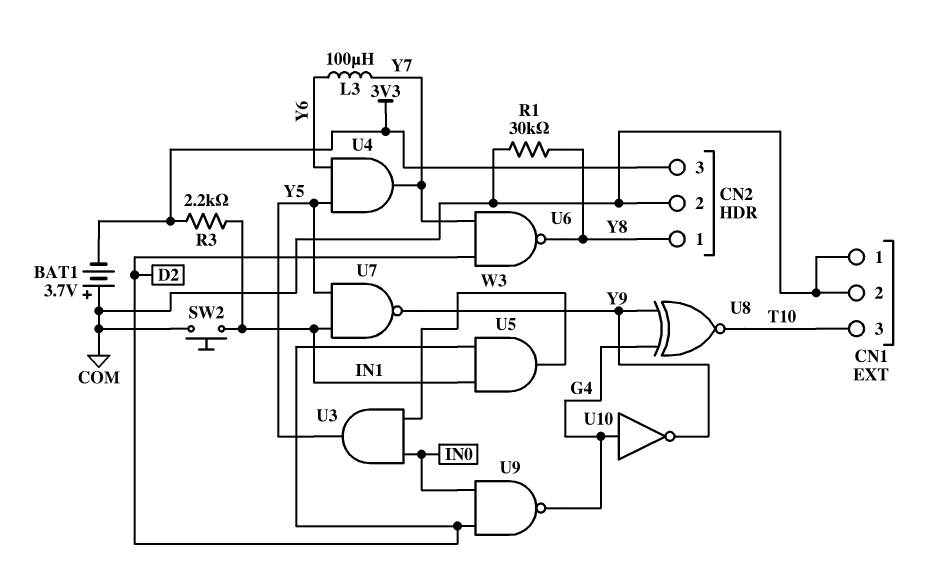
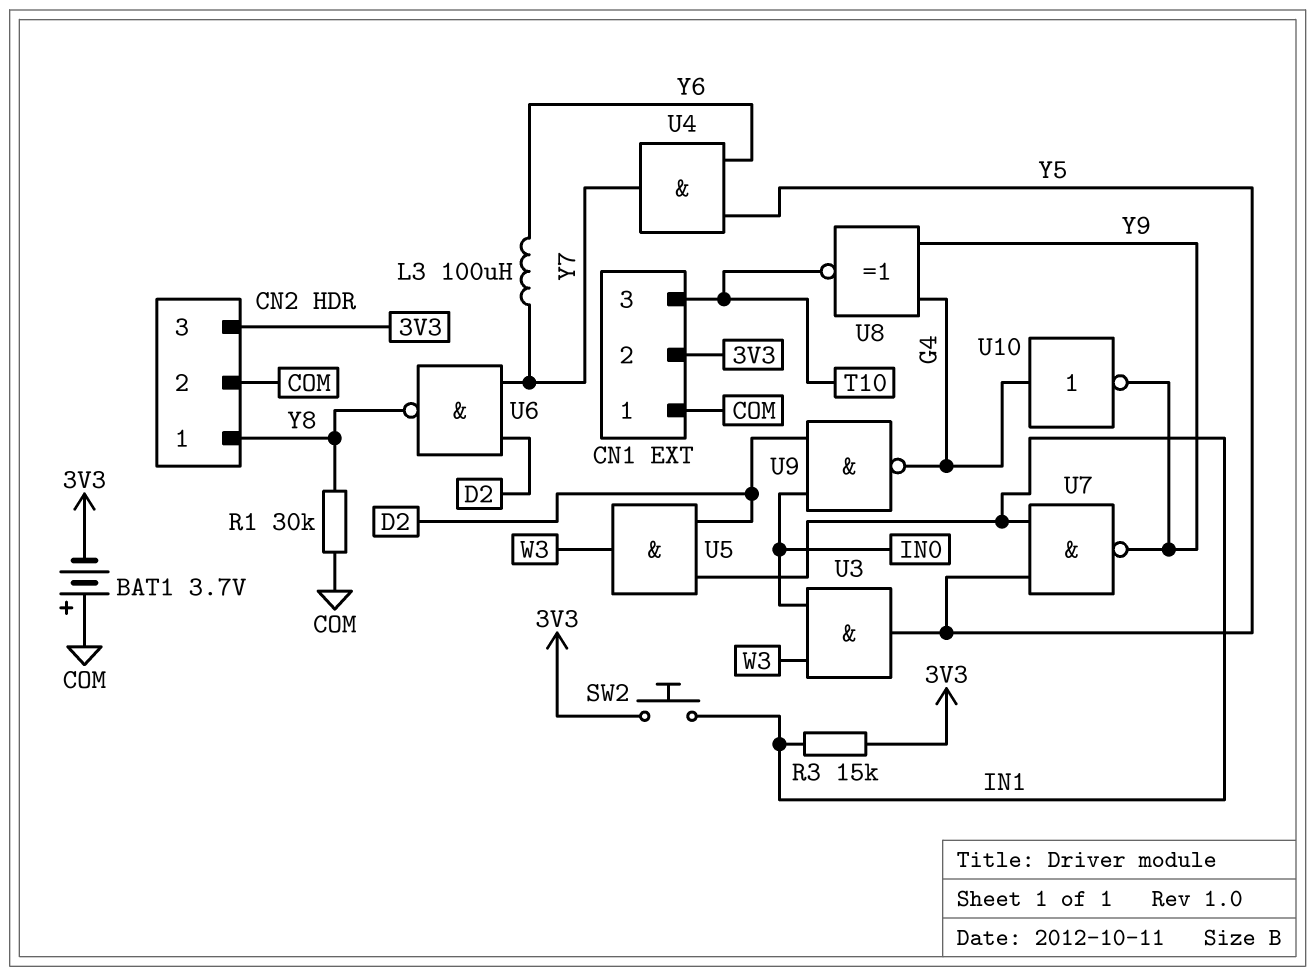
CN1 pin 2: COM -> 3V3
R3: 2.2k (3V3, IN1) -> 15k (3V3, IN1)
SW2: button (COM, IN1) -> button (3V3, IN1)

